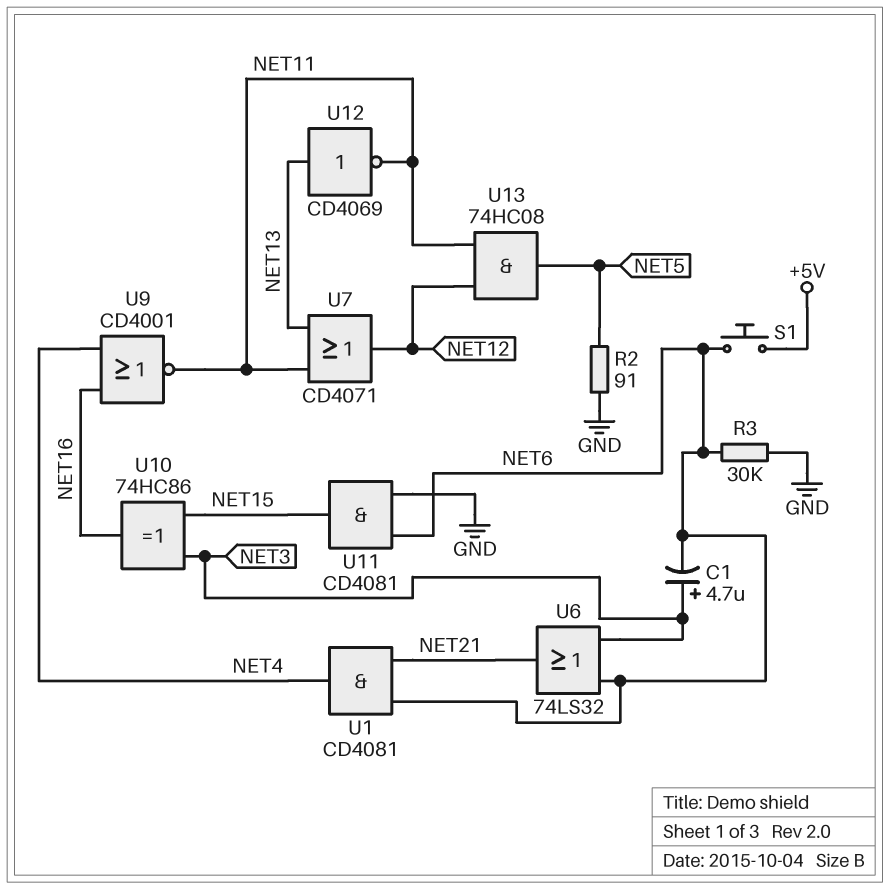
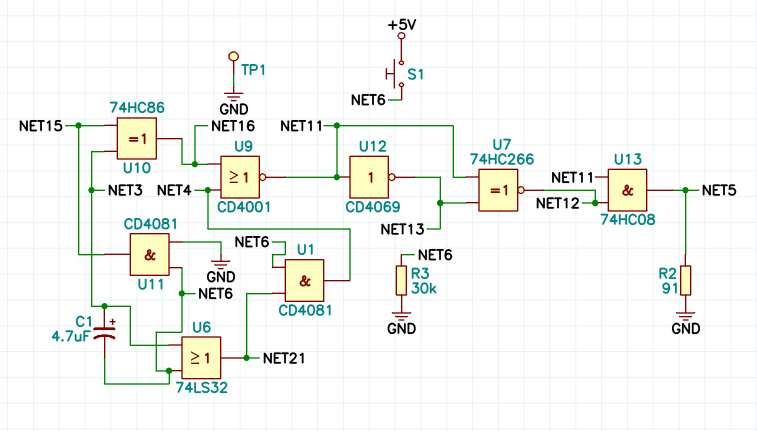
TP1: none -> test point (GND)
U7: OR CD4071 (in NET11, in NET13, out NET12) -> XNOR 74HC266 (in NET11, in NET13, out NET12)
U12: NOT CD4069 (in NET13, out NET11) -> NOT CD4069 (in NET11, out NET13)

